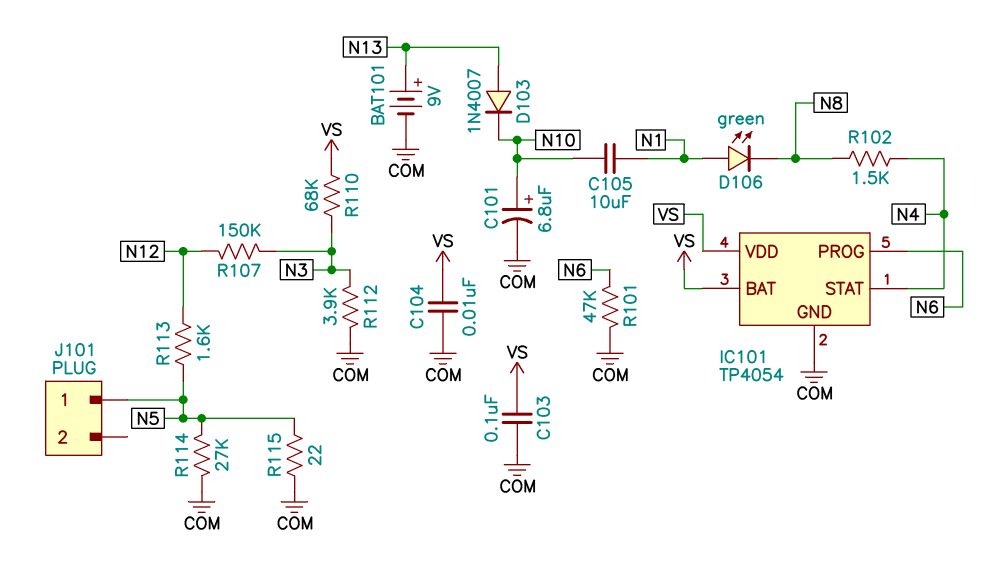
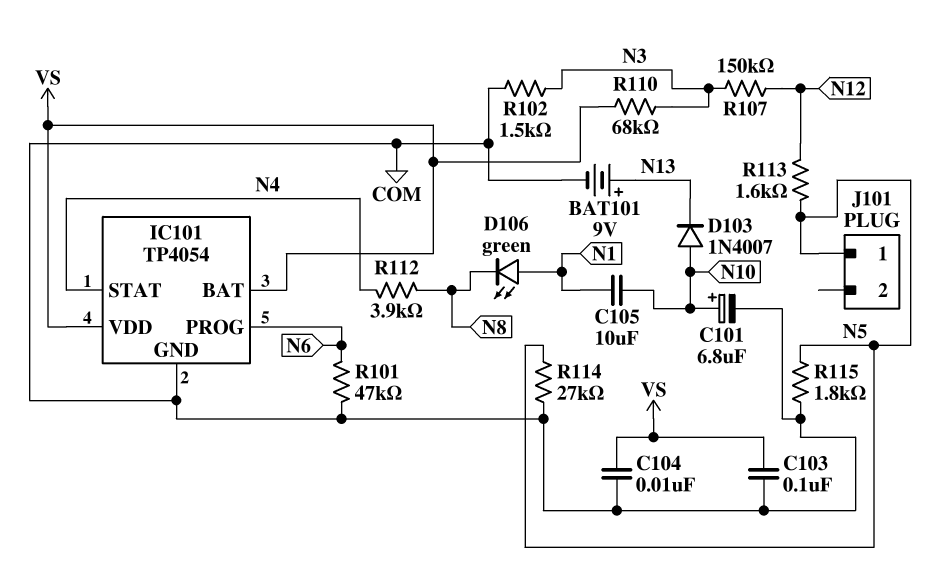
D103: diode 1N4007 (A N13, K N10) -> diode 1N4007 (A N10, K N13)
R102: 1.5k (N4, N8) -> 1.5k (COM, N3)
R112: 3.9k (COM, N3) -> 3.9k (N4, N8)
R115: 22 (COM, N5) -> 1.8k (COM, N5)

